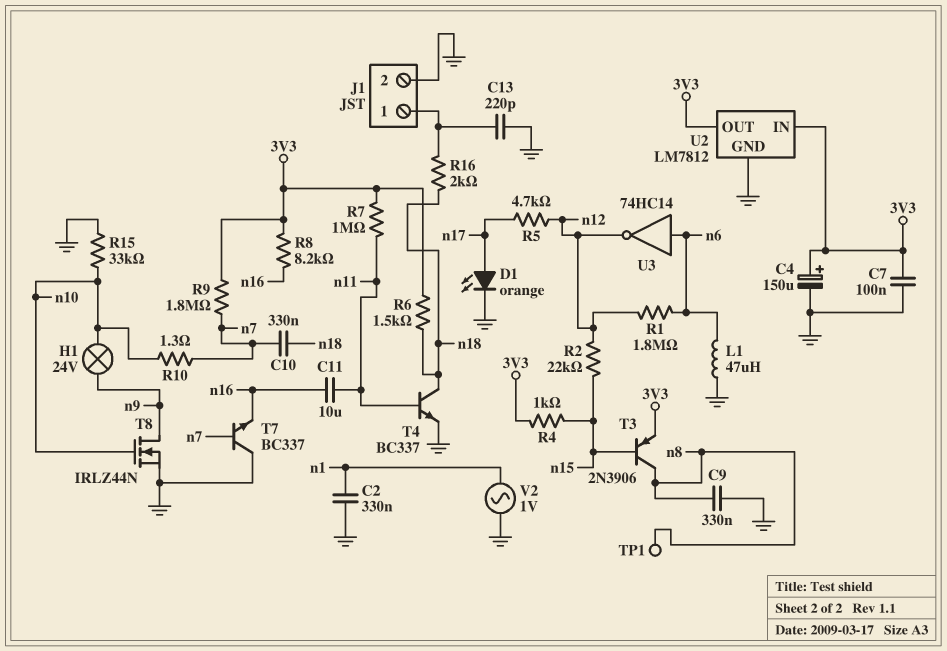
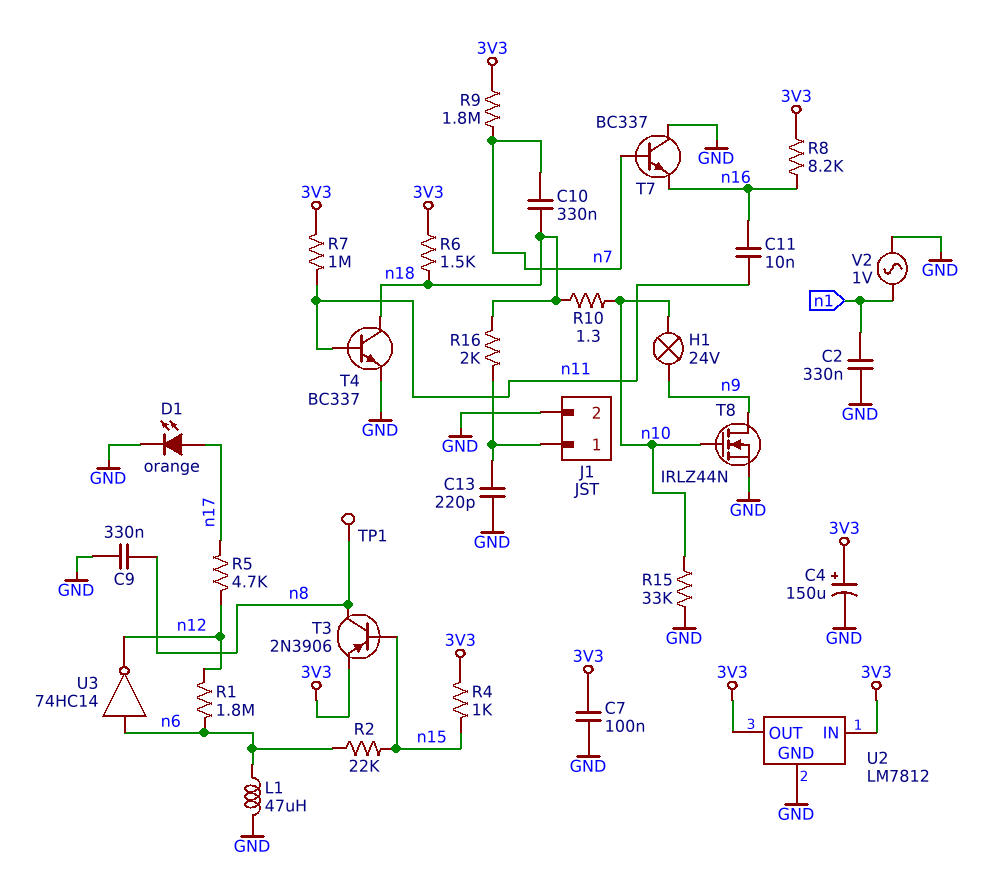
C11: 10uF (n11, n16) -> 10nF (n11, n16)
R2: 22k (n12, n15) -> 22k (n6, n15)
R10: 1.3 (n7, n10) -> 1.3 (n10, n18)

